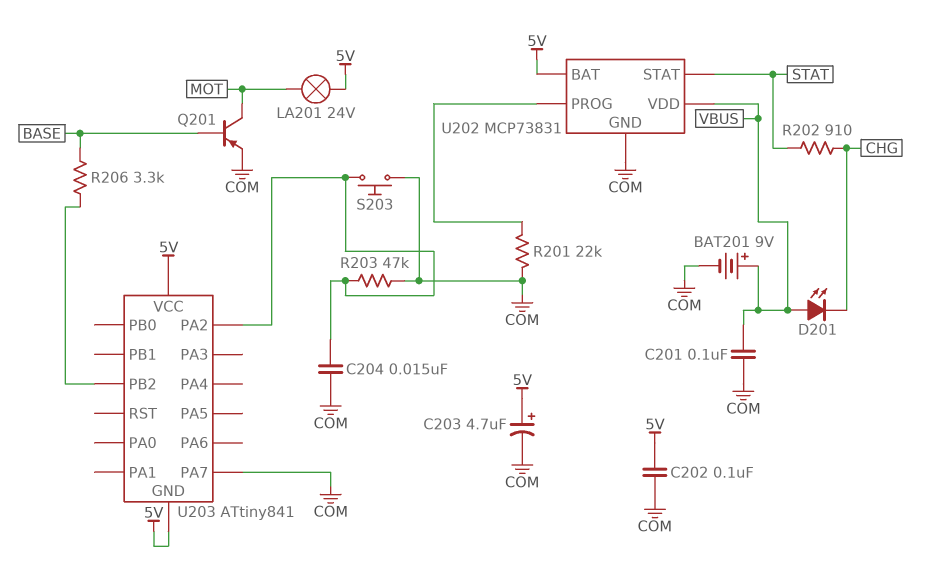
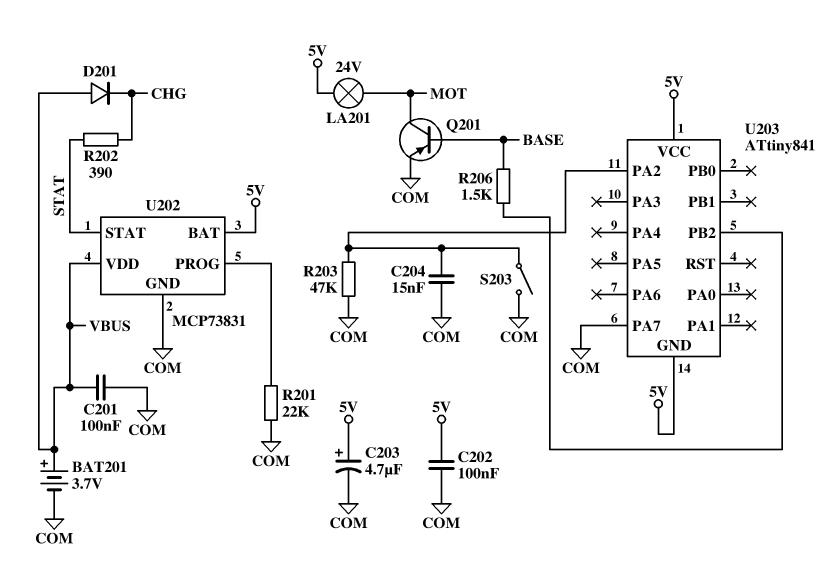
BAT201: 9V (plus VBUS, minus COM) -> 3.7V (plus VBUS, minus COM)
D201: LED (A VBUS, K CHG) -> diode (A VBUS, K CHG)
R202: 910 (CHG, STAT) -> 390 (CHG, STAT)
R206: 3.3k (BASE, U203/PB2) -> 1.5k (BASE, U203/PB2)
S203: button (COM, U203/PA2) -> switch (COM, U203/PA2)

